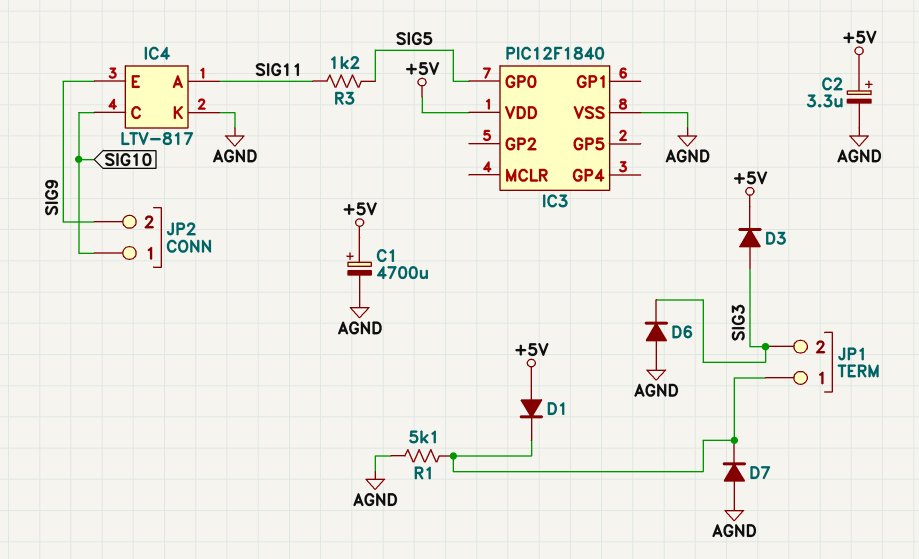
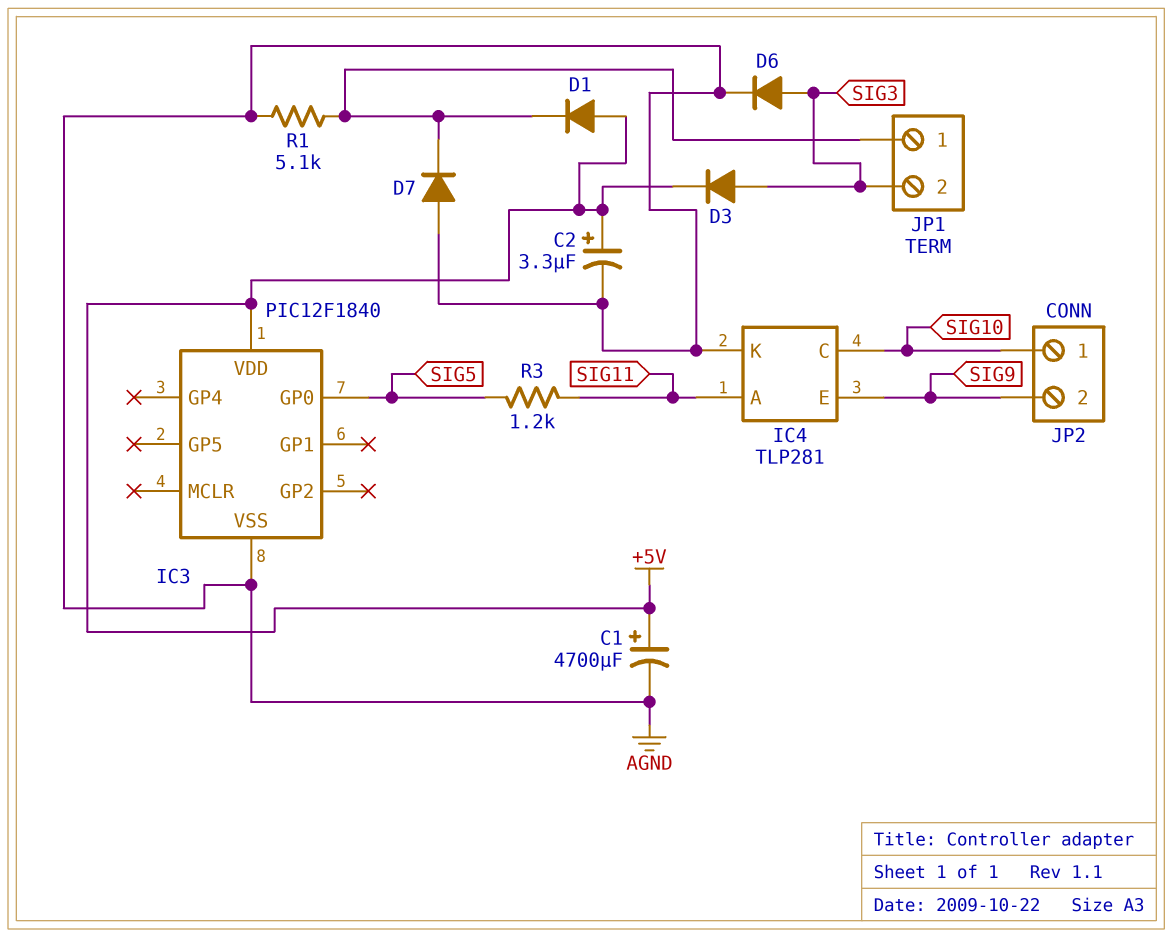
D6: diode (A AGND, K SIG3) -> diode (A SIG3, K AGND)
IC4: LTV-817 -> TLP281

